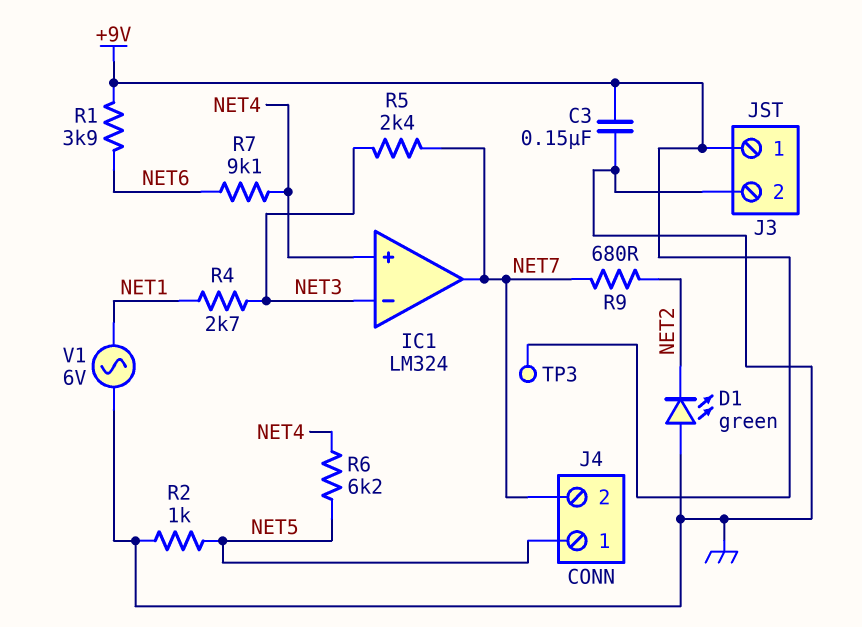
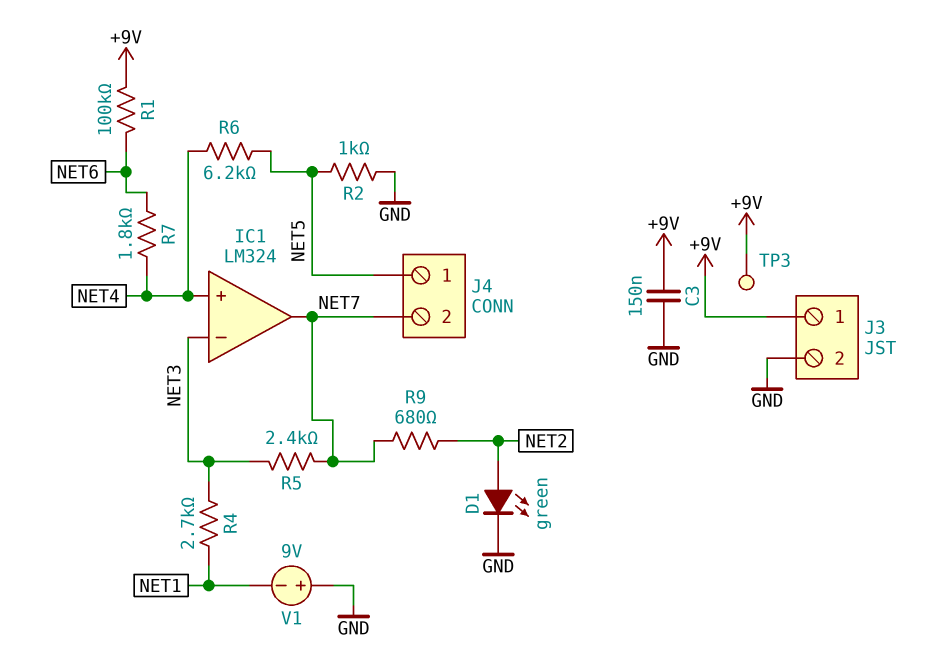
D1: LED green (A GND, K NET2) -> LED green (A NET2, K GND)
R1: 3.9k (+9V, NET6) -> 100k (+9V, NET6)
R7: 9.1k (NET4, NET6) -> 1.8k (NET4, NET6)
V1: AC 6V (GND, NET1) -> 9V (plus GND, minus NET1)

